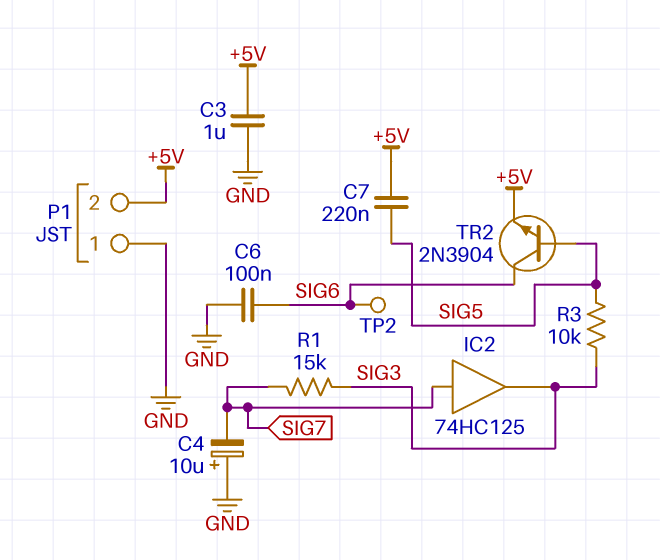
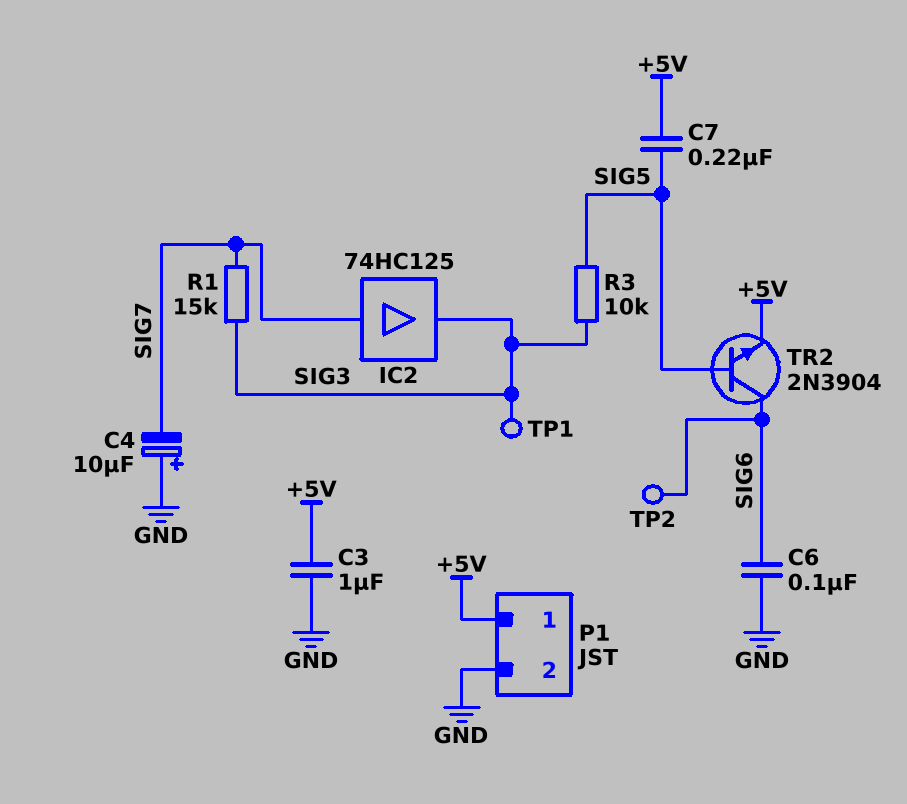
P1 pin 1: GND -> +5V
P1 pin 2: +5V -> GND
TP1: none -> test point (SIG3)

